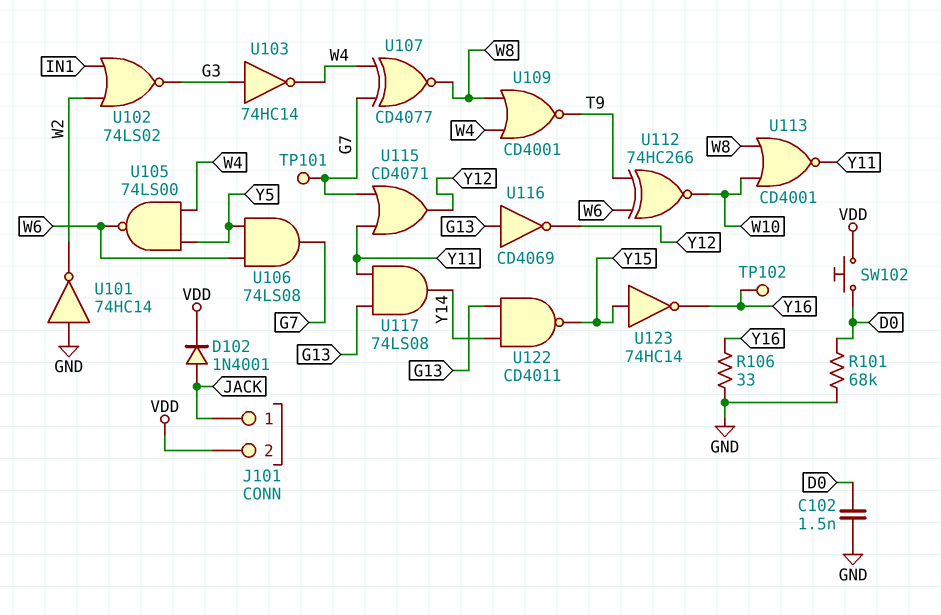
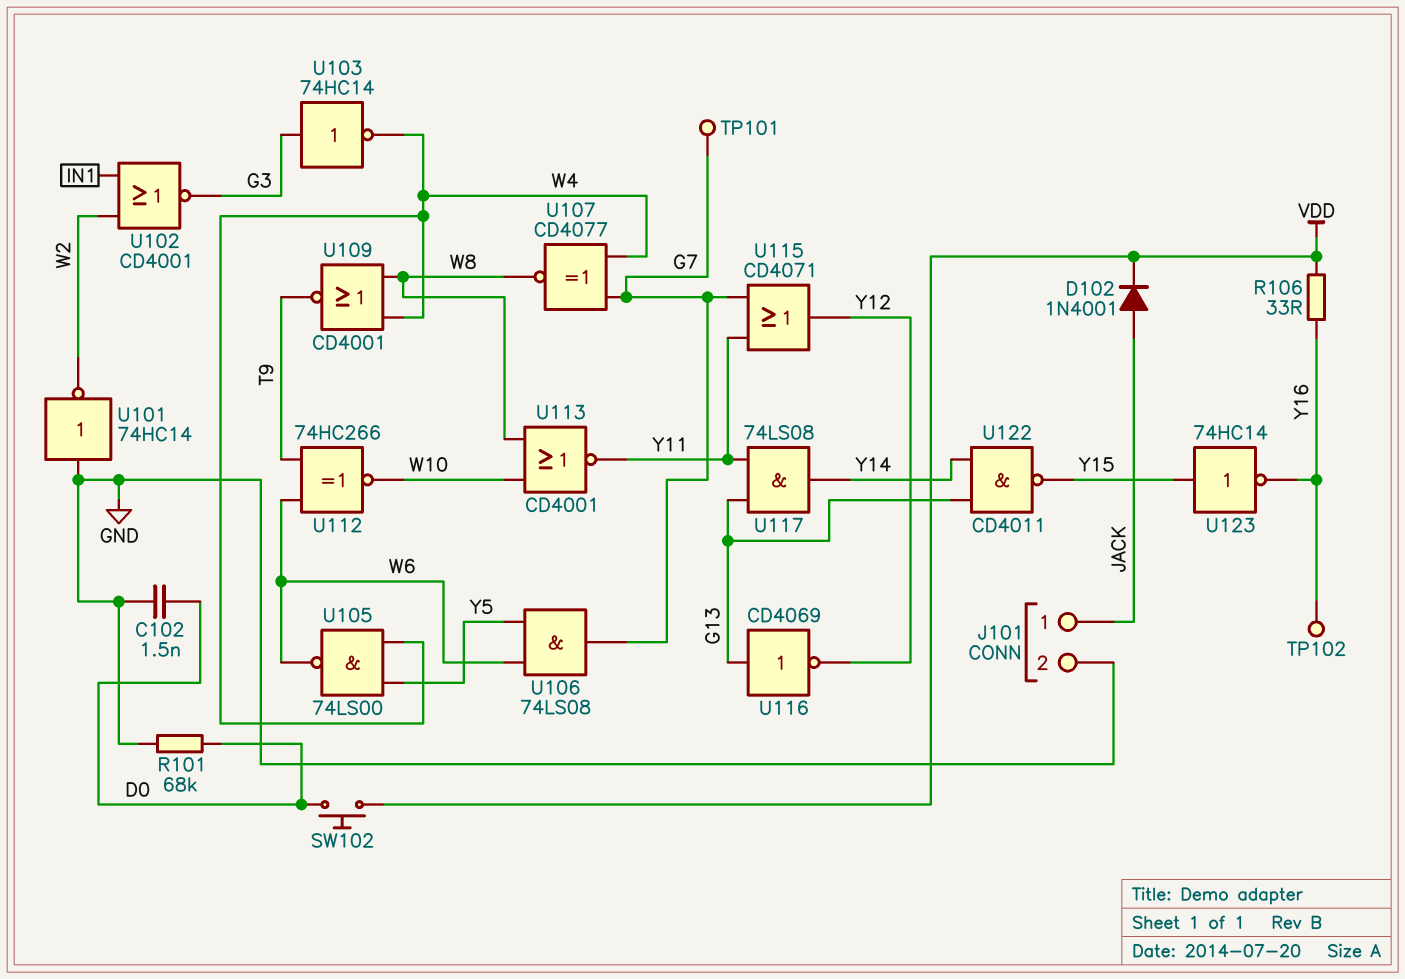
J101 pin 2: VDD -> GND
R106: 33 (GND, Y16) -> 33 (VDD, Y16)
U102: NOR 74LS02 (in IN1, in W2, out G3) -> NOR CD4001 (in IN1, in W2, out G3)

